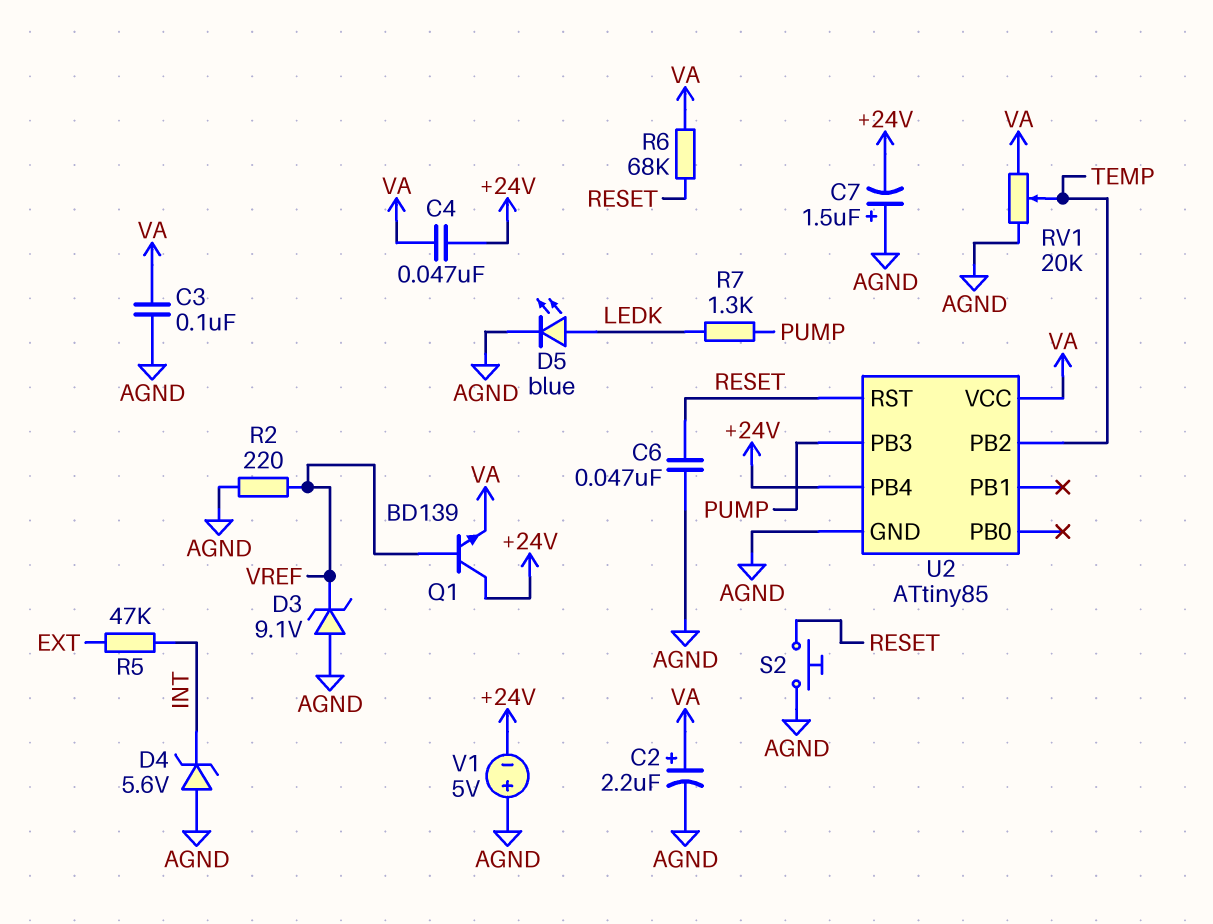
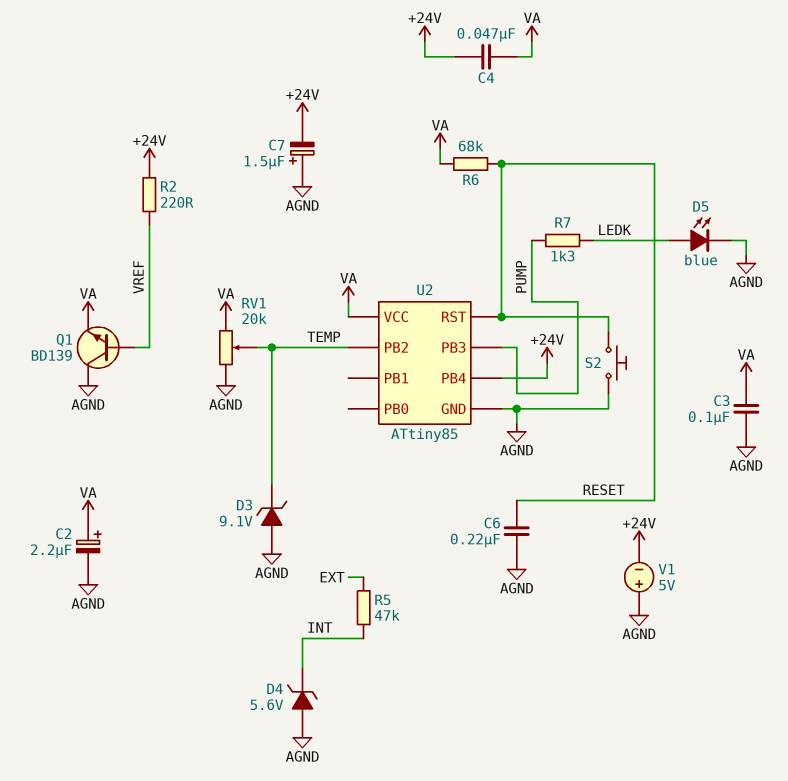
C6: 47nF (AGND, RESET) -> 220nF (AGND, RESET)
D3: zener 9.1V (A AGND, K VREF) -> zener 9.1V (A AGND, K TEMP)
Q1: NPN BD139 (B VREF, C +24V, E VA) -> NPN BD139 (B VREF, C AGND, E VA)
R2: 220 (AGND, VREF) -> 220 (+24V, VREF)

